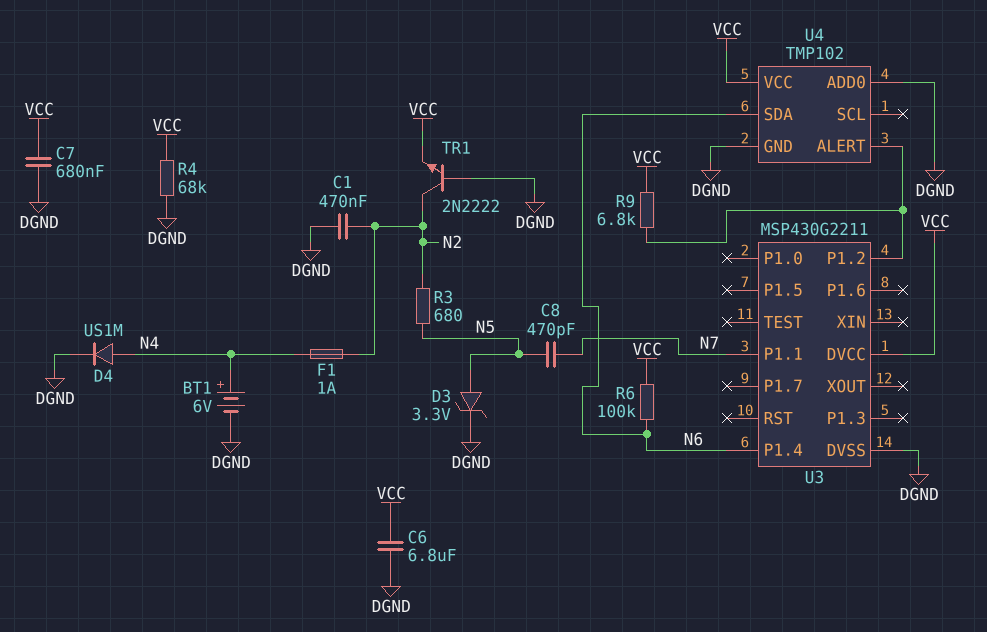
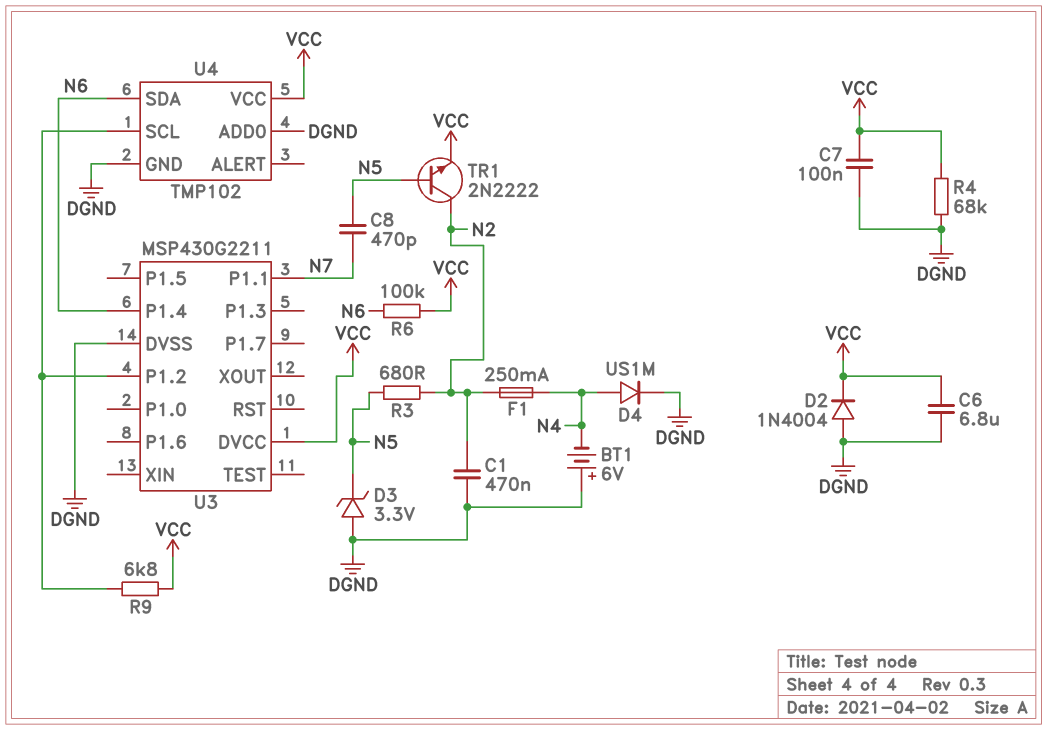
BT1: 6V (plus N4, minus DGND) -> 6V (plus DGND, minus N4)
C7: 680nF (DGND, VCC) -> 100nF (DGND, VCC)
D2: none -> diode 1N4004 (A DGND, K VCC)
D3: zener 3.3V (A N5, K DGND) -> zener 3.3V (A DGND, K N5)
F1: 1A (N2, N4) -> 250mA (N2, N4)
TR1: NPN 2N2222 (B DGND, C N2, E VCC) -> NPN 2N2222 (B N5, C N2, E VCC)
U4 pin ALERT: U3/P1.2 -> none
U4 pin SCL: none -> U3/P1.2

